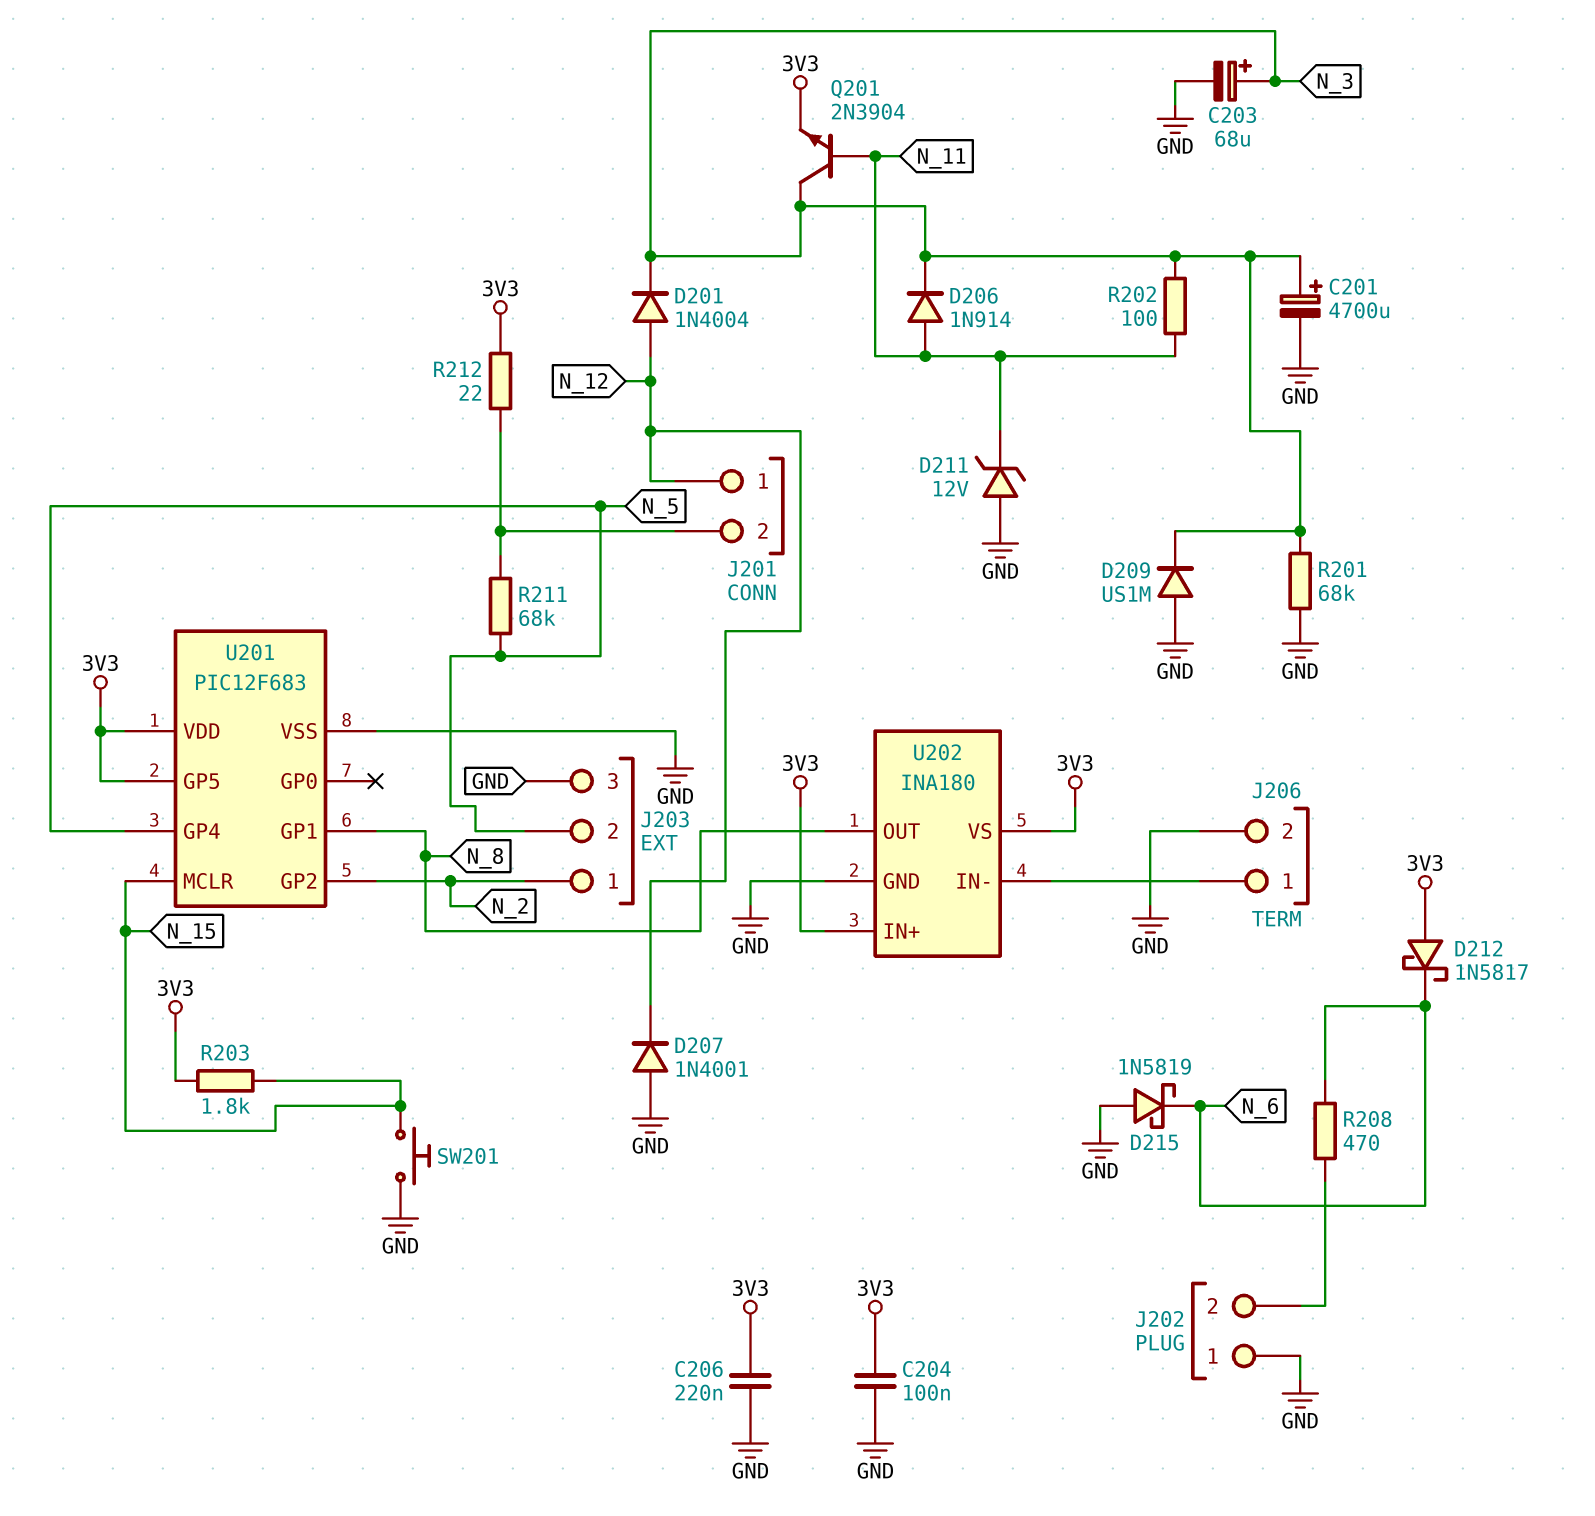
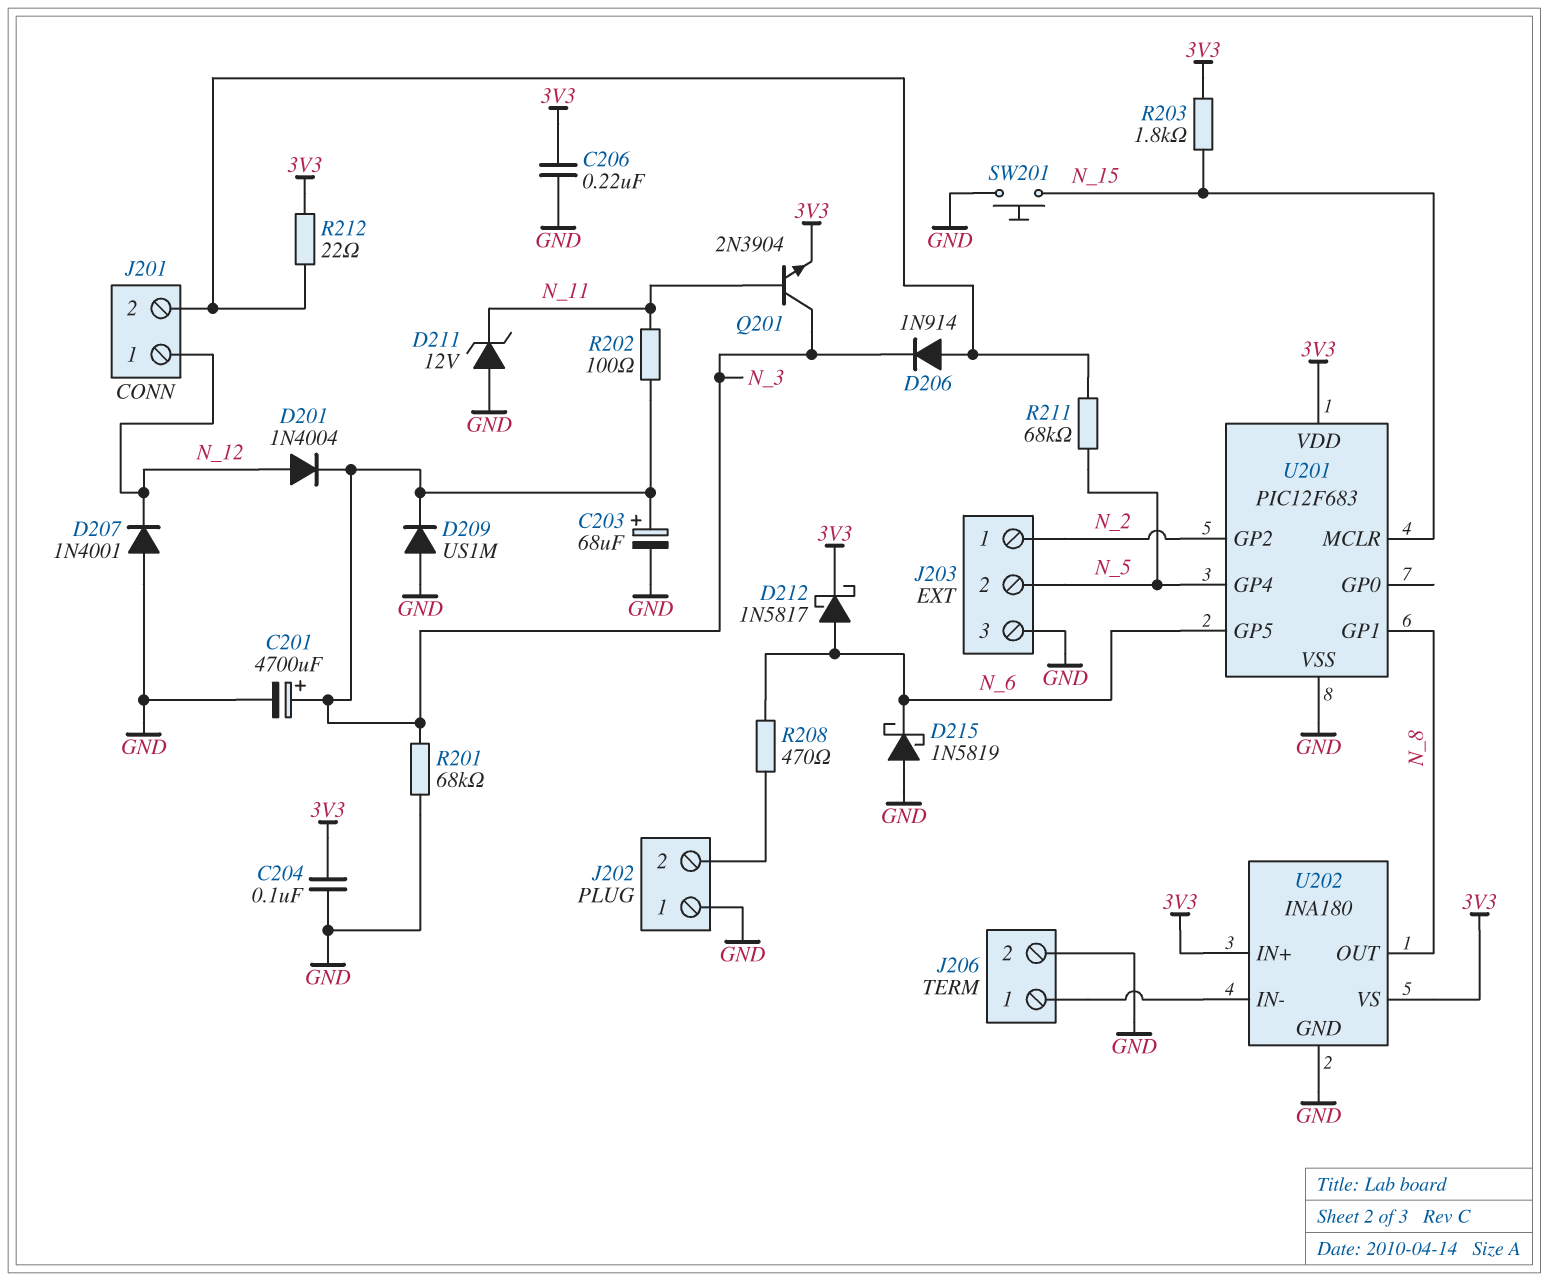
D206: diode 1N914 (A N_11, K N_3) -> diode 1N914 (A J201/2, K N_3)
D212: schottky 1N5817 (A 3V3, K N_6) -> schottky 1N5817 (A N_6, K 3V3)
U201 pin GP5: 3V3 -> N_6

